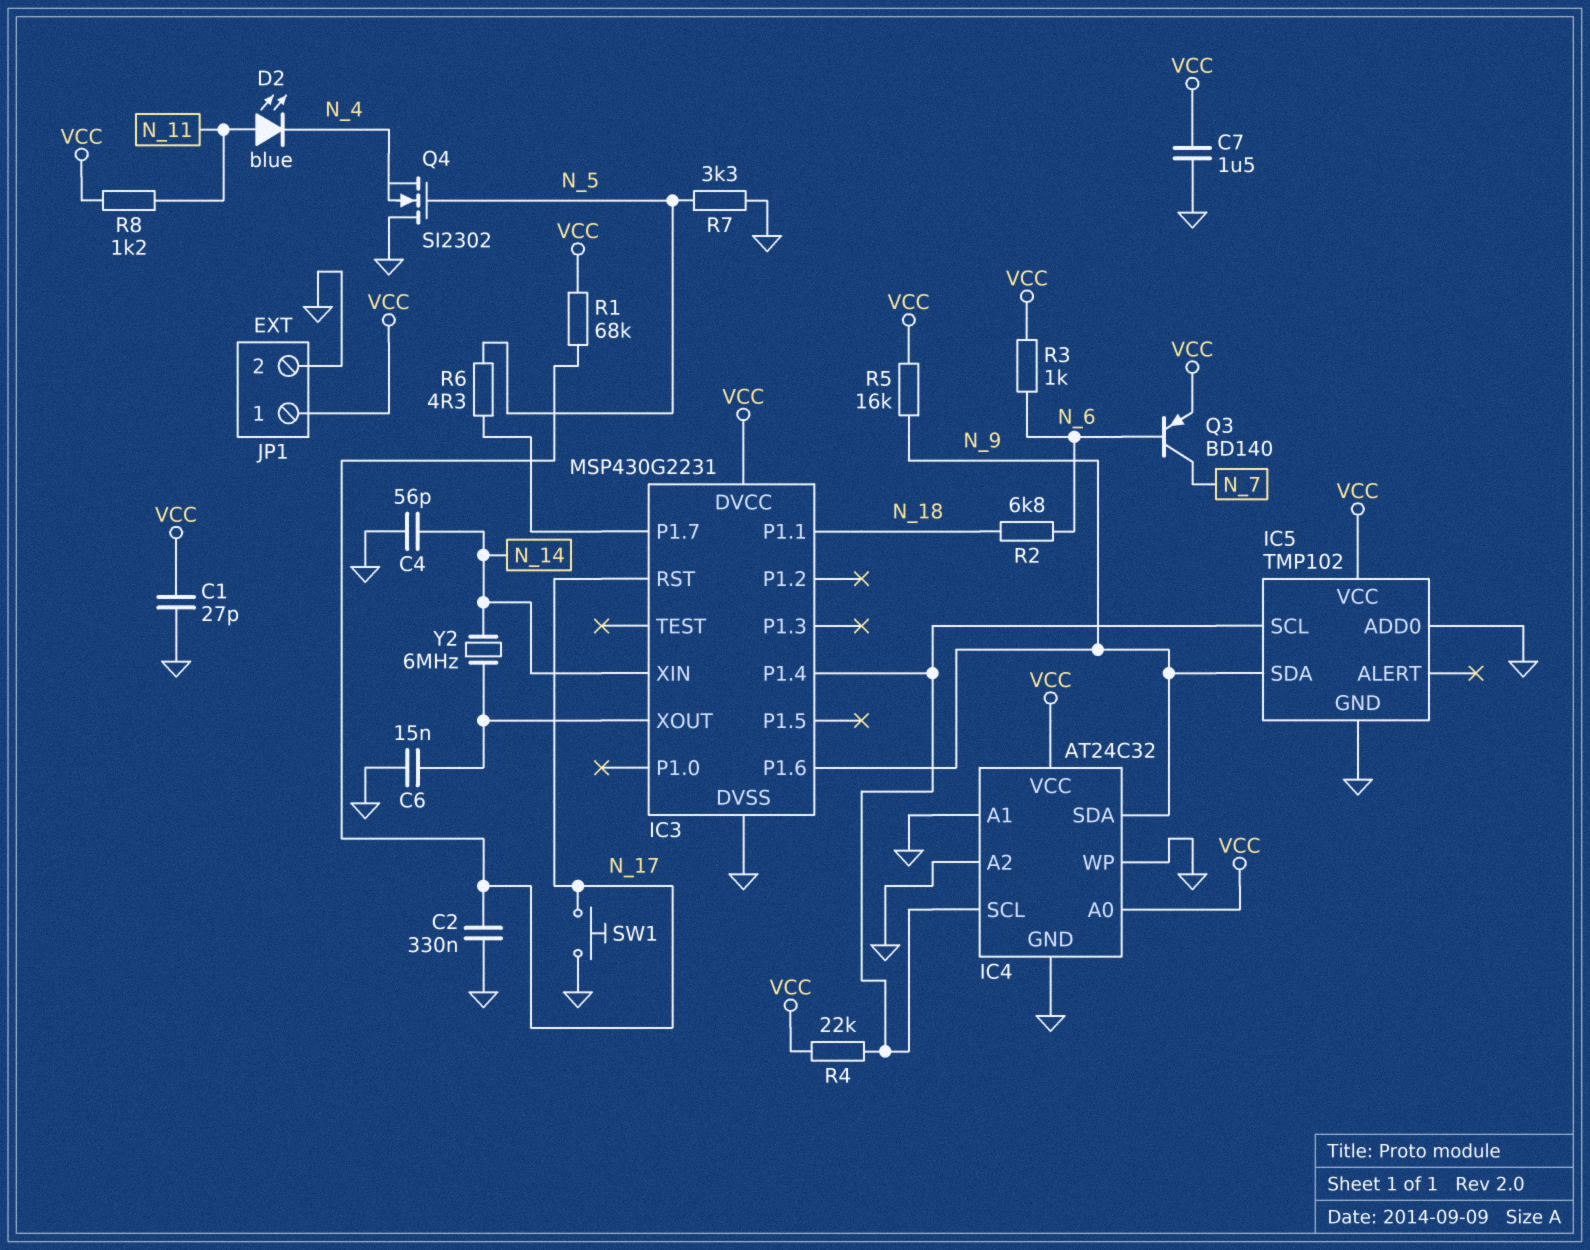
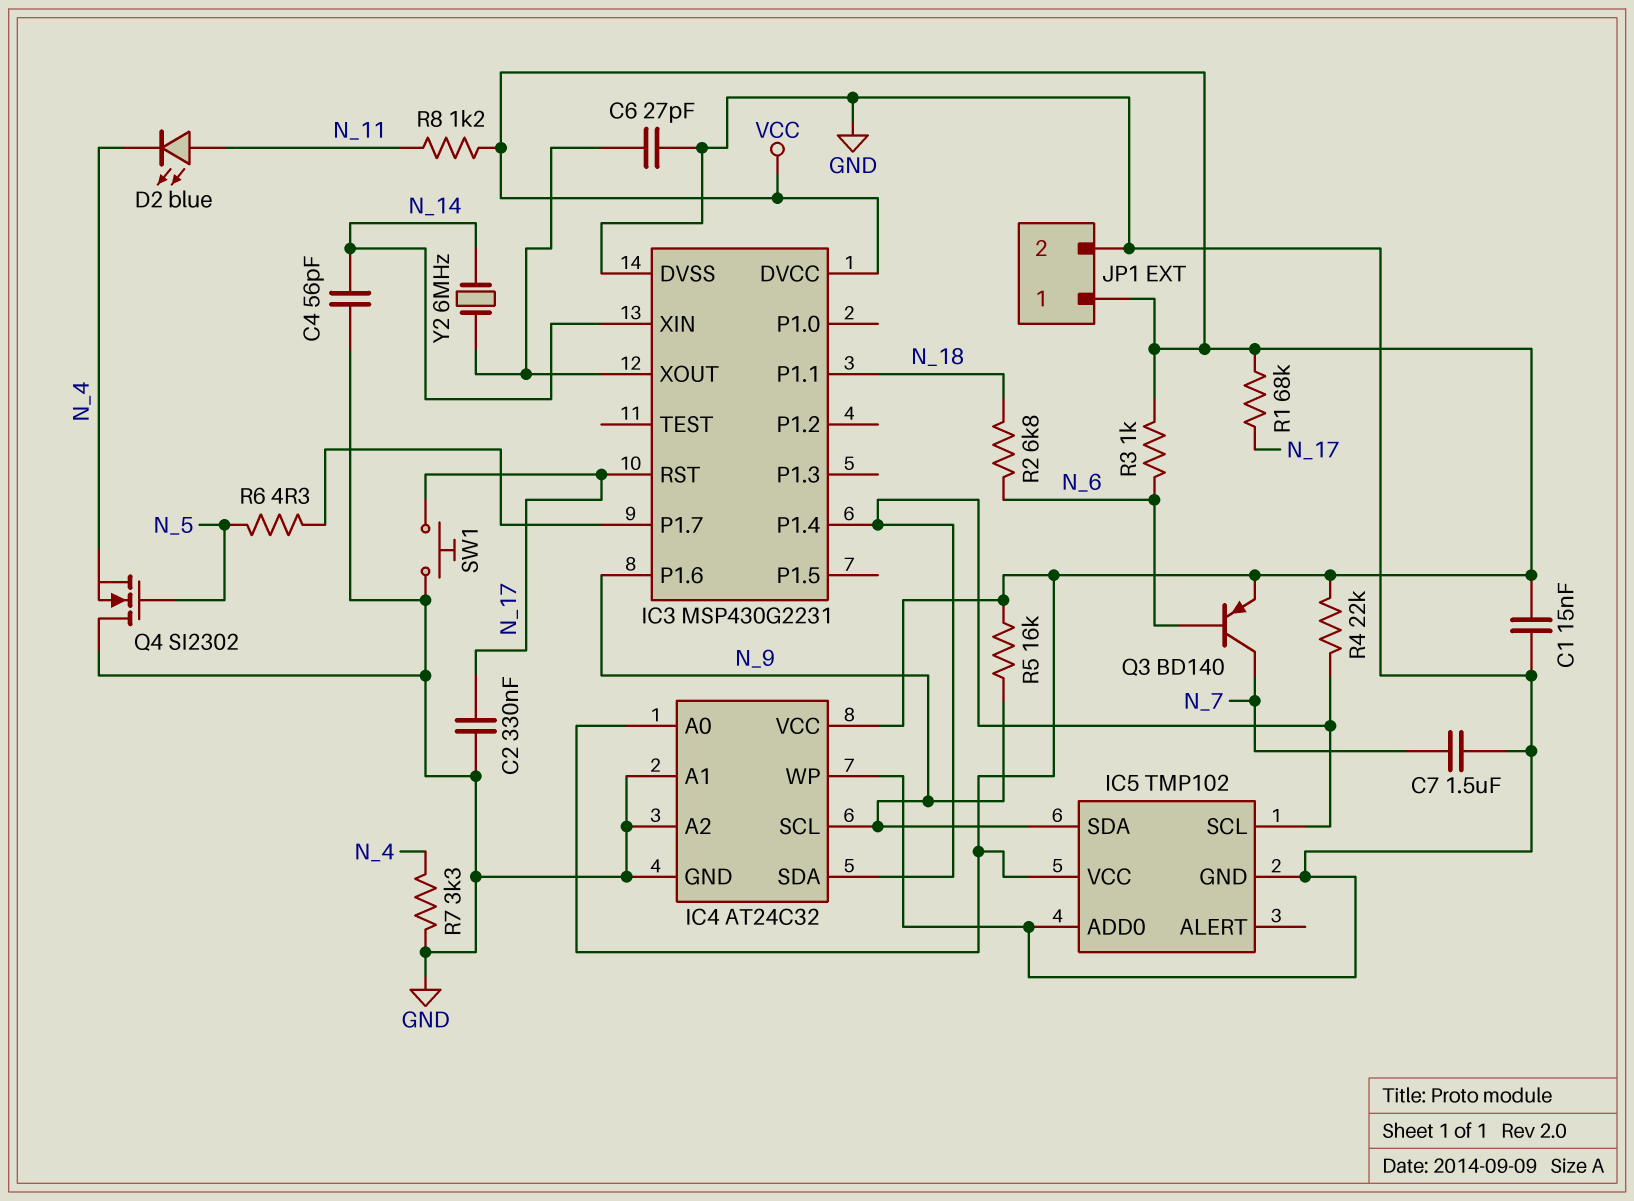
C1: 27pF (GND, VCC) -> 15nF (GND, VCC)
C6: 15nF (GND, IC3/XOUT) -> 27pF (GND, IC3/XOUT)
C7: 1.5uF (GND, VCC) -> 1.5uF (GND, N_7)
IC4 pin SCL: IC3/P1.4 -> N_9
IC4 pin SDA: N_9 -> IC3/P1.4
R7: 3.3k (GND, N_5) -> 3.3k (GND, N_4)

